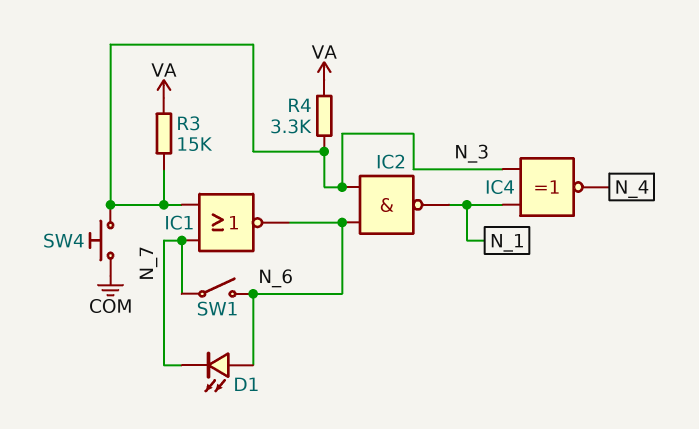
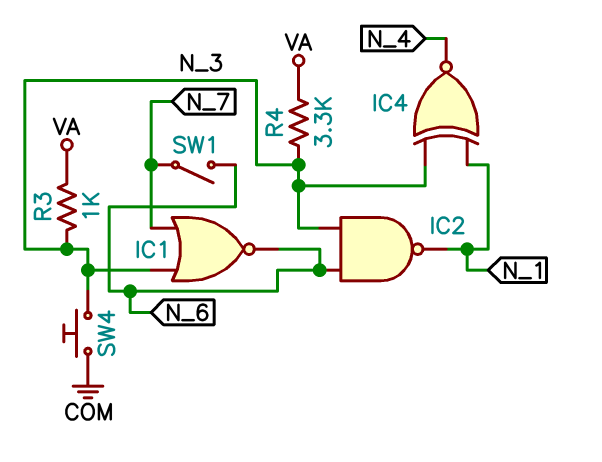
D1: LED (A N_6, K N_7) -> none
R3: 15k (N_3, VA) -> 1k (N_3, VA)

